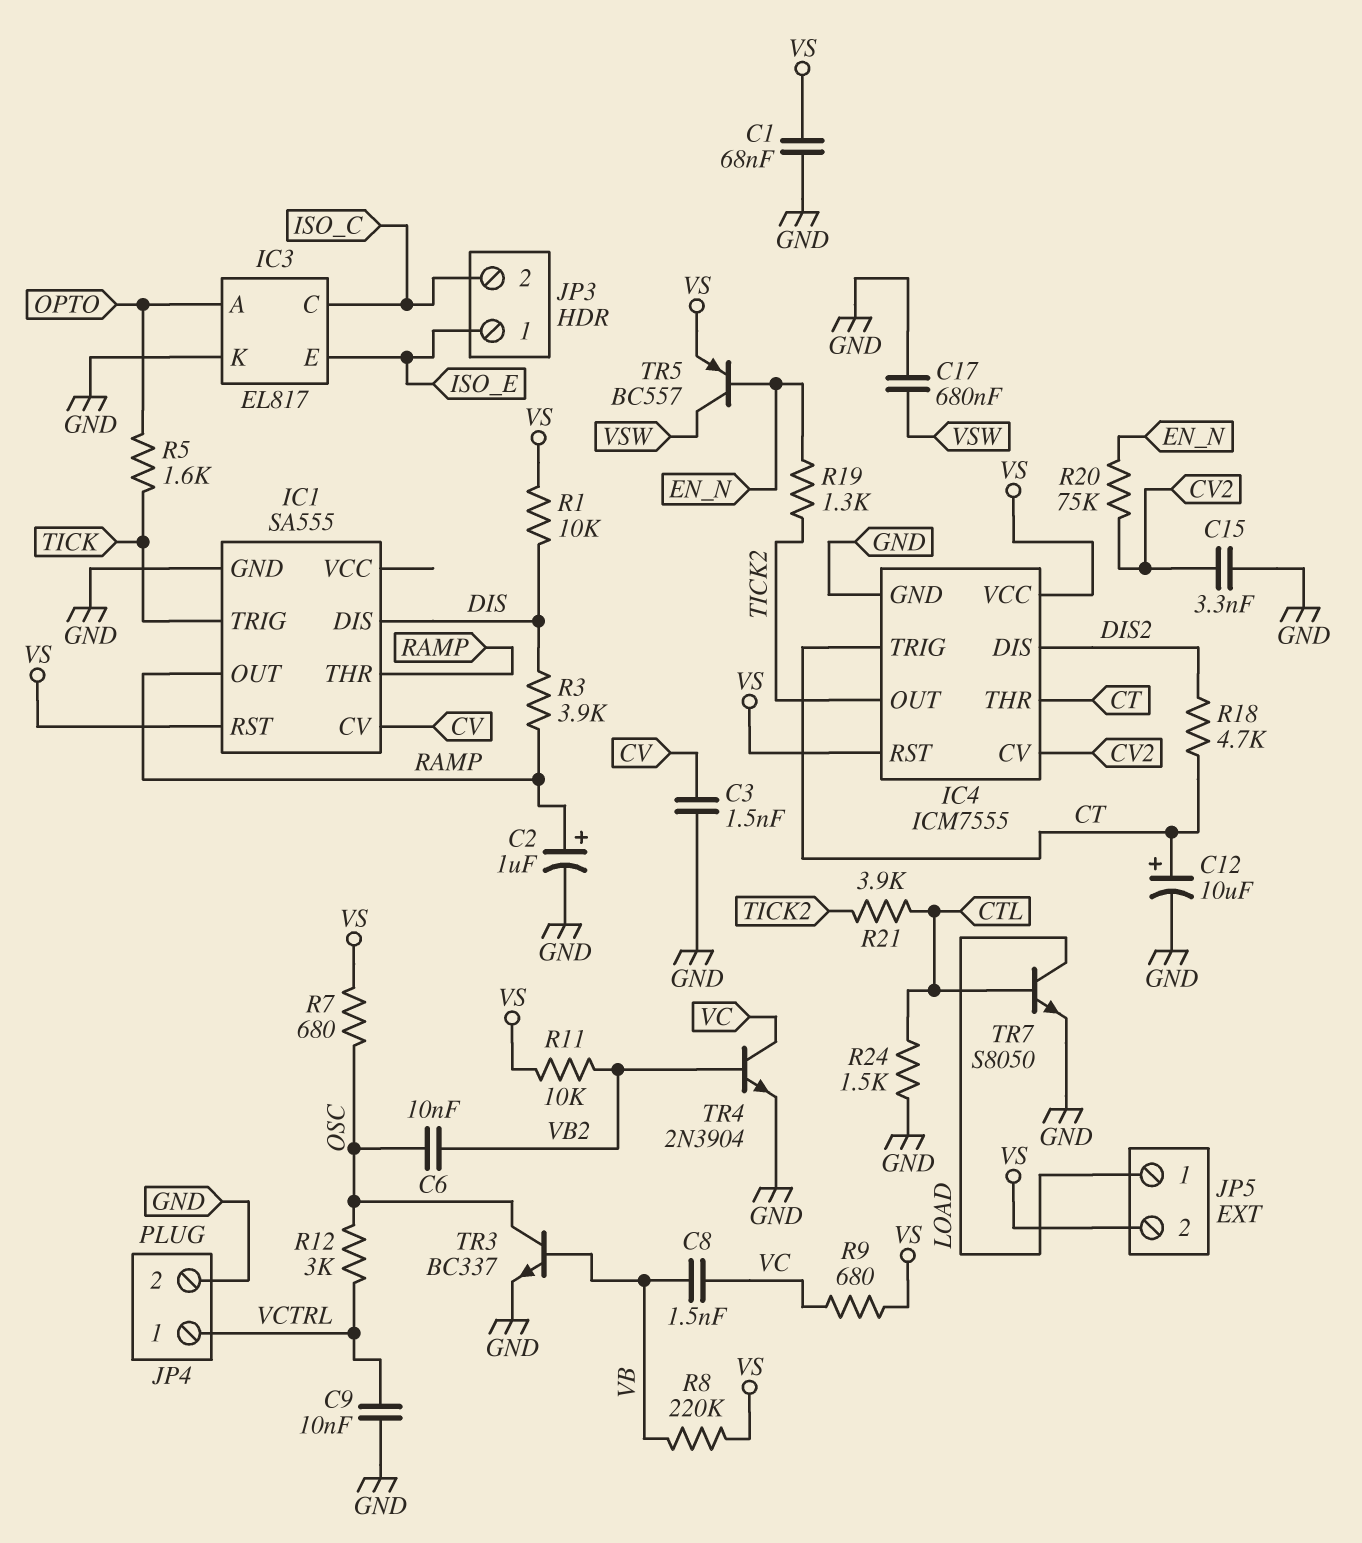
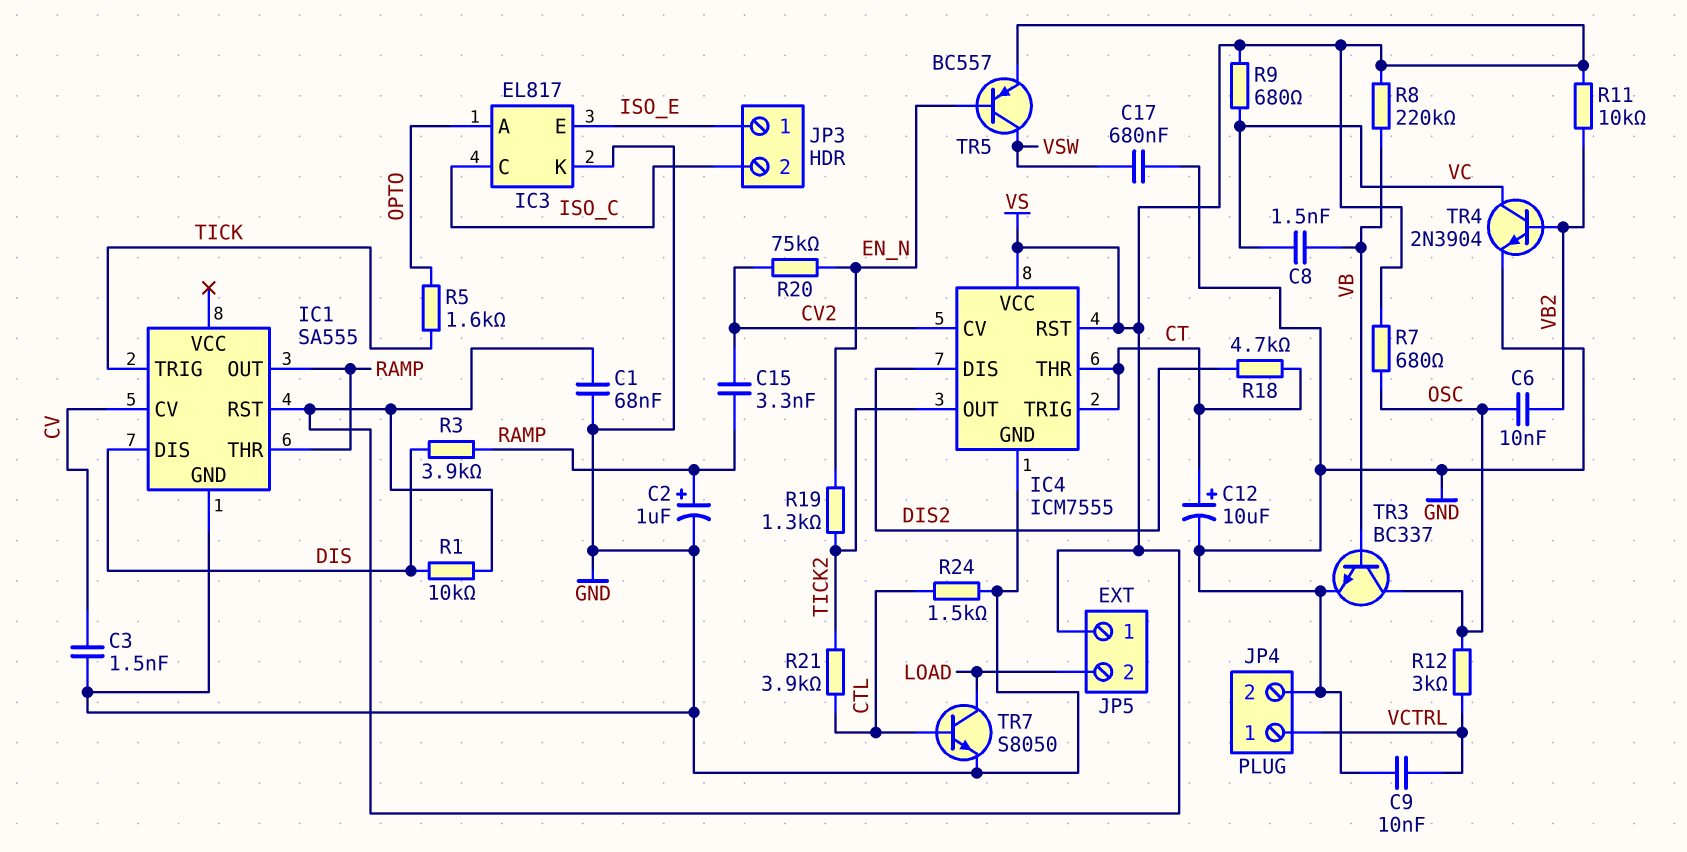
C15: 3.3nF (CV2, GND) -> 3.3nF (CV2, RAMP)
JP5 pin 1: LOAD -> VS
JP5 pin 2: VS -> LOAD

